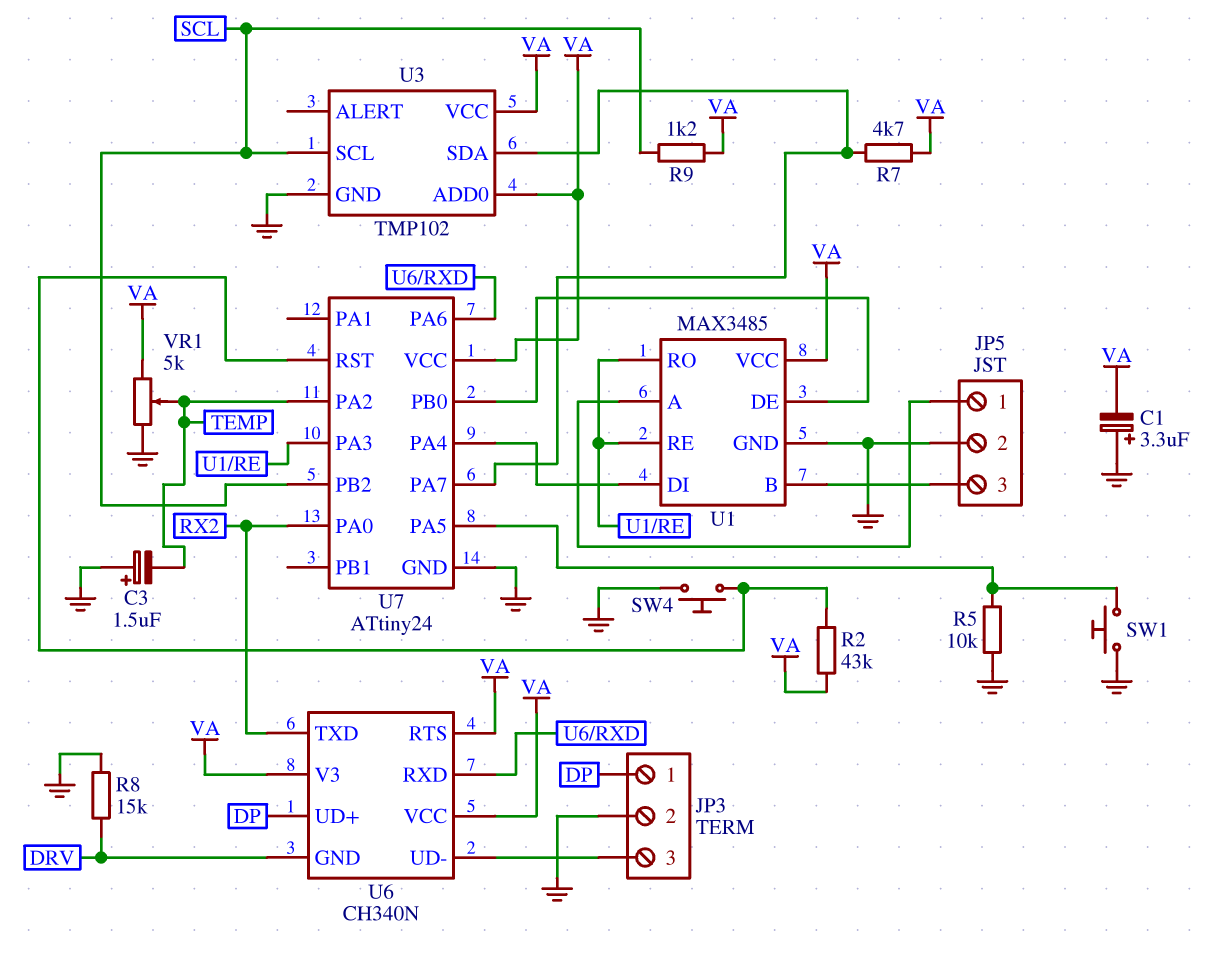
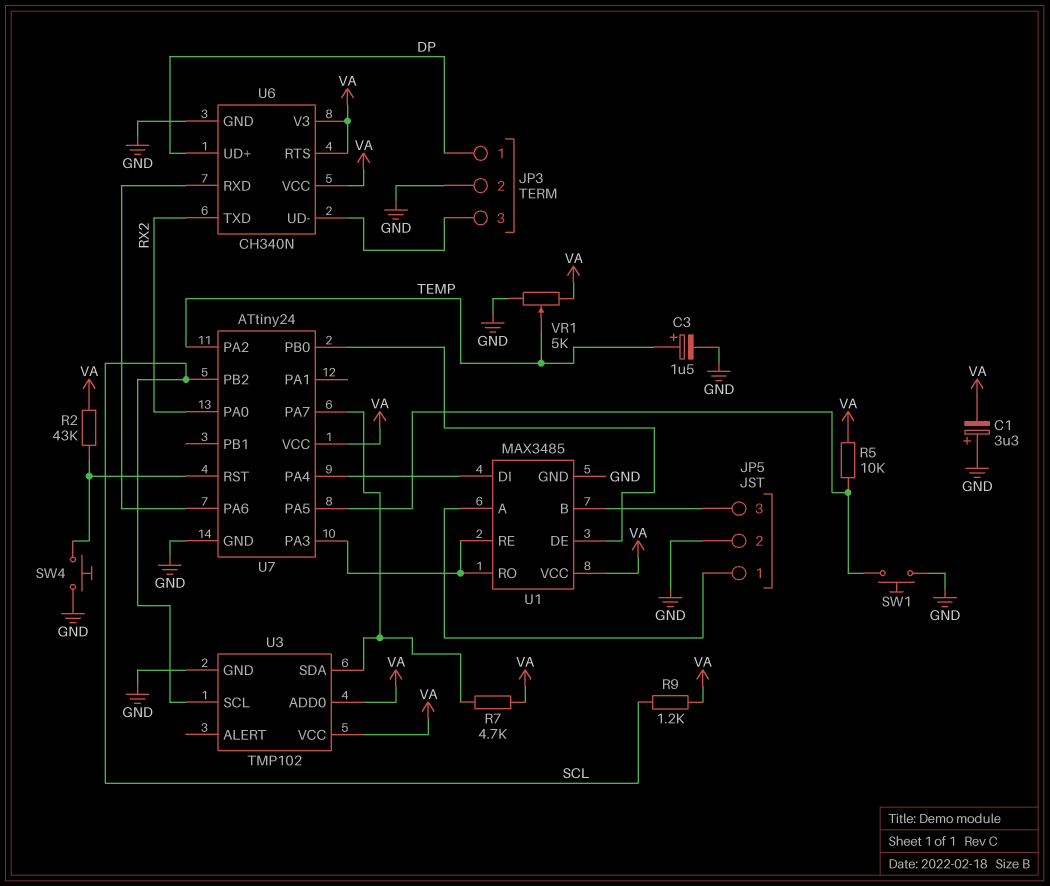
C3: 1.5uF (plus GND, minus TEMP) -> 1.5uF (plus TEMP, minus GND)
R5: 10k (GND, U7/PA5) -> 10k (U7/PA5, VA)
R8: 15k (DRV, GND) -> none
U6 pin GND: DRV -> GND

